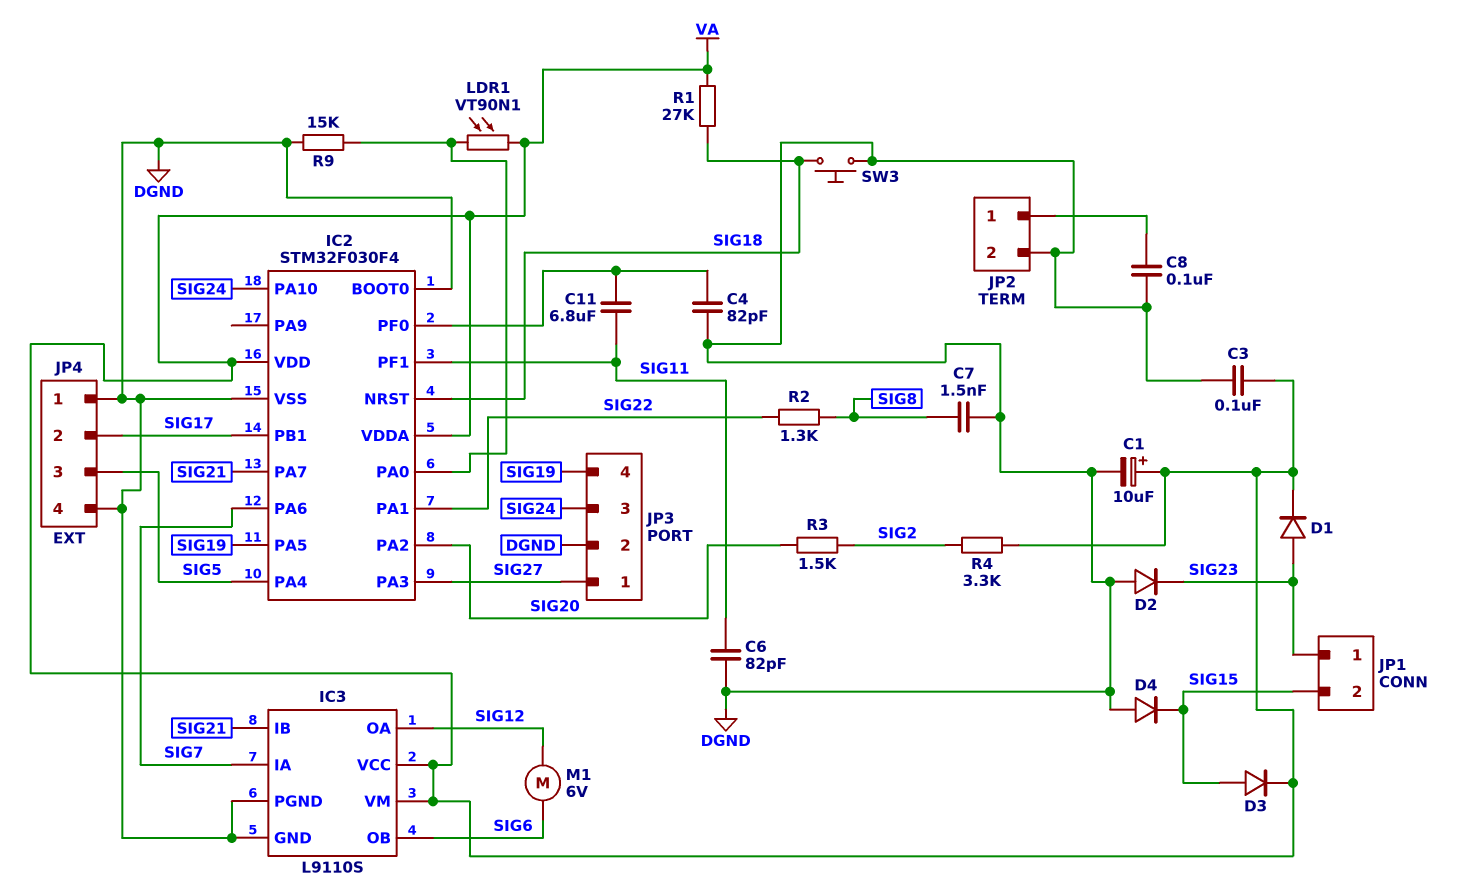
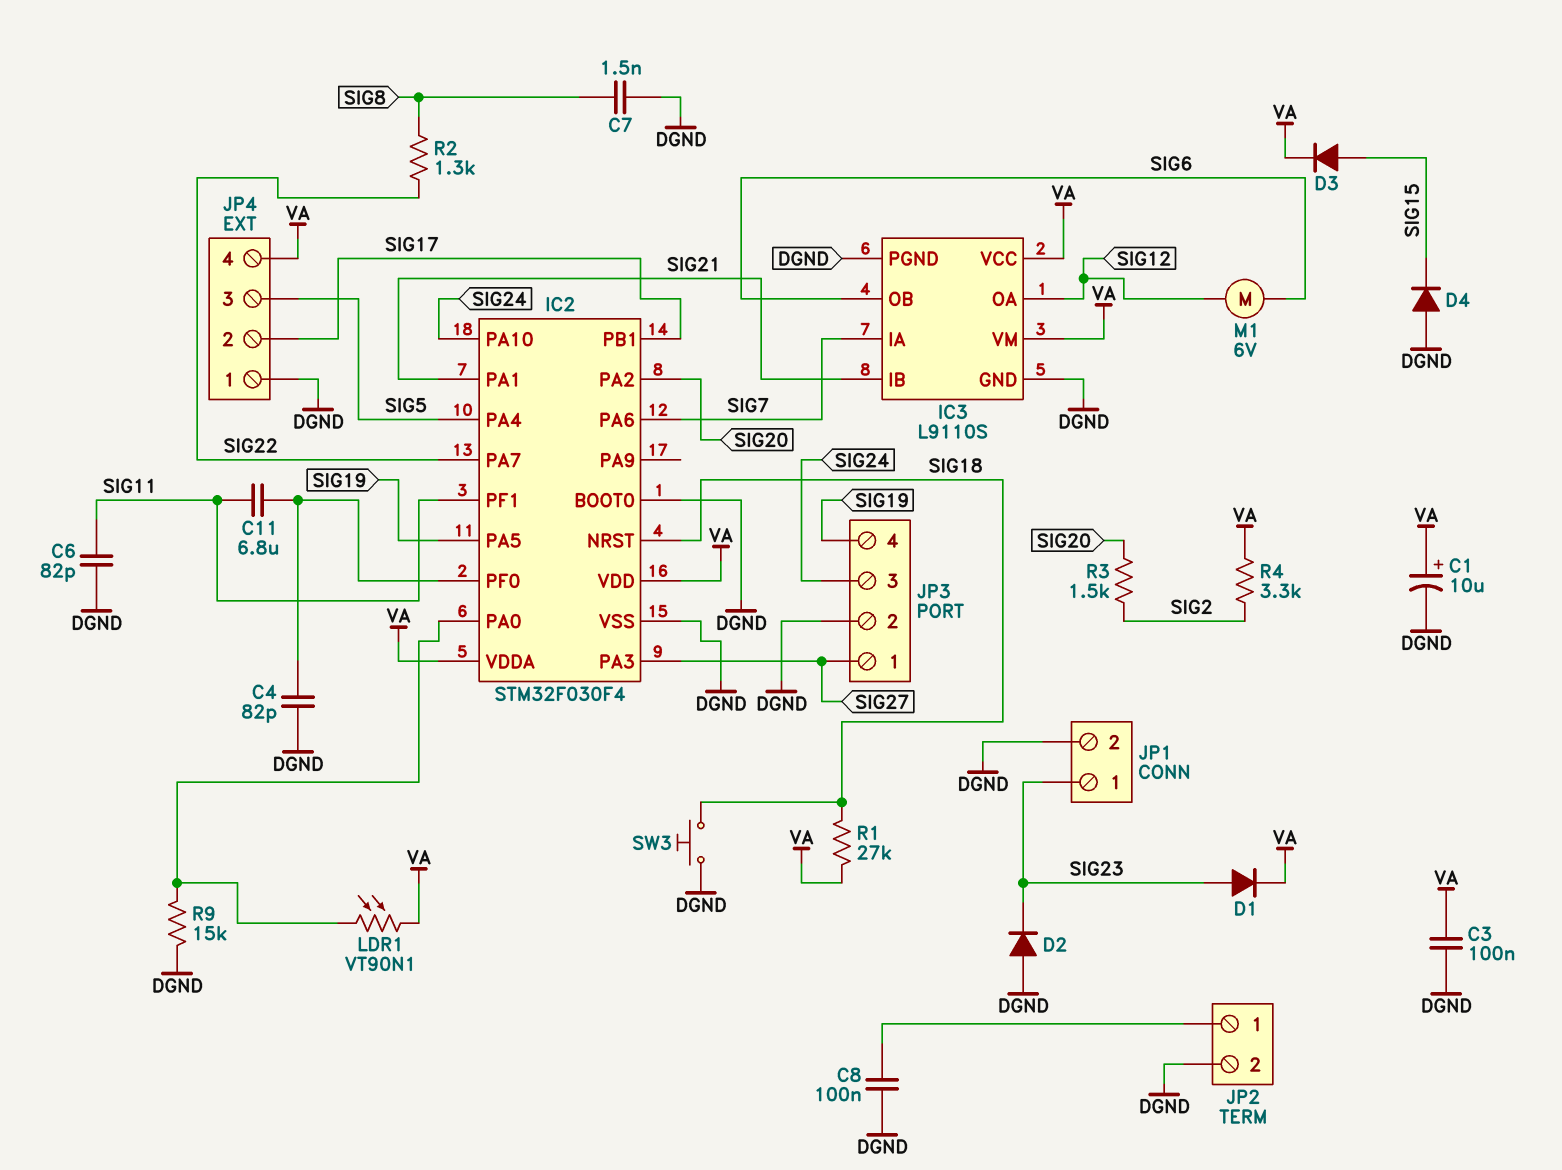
IC2 pin PA1: SIG22 -> SIG21
IC2 pin PA7: SIG21 -> SIG22
JP1 pin 2: SIG15 -> DGND
JP4 pin 4: DGND -> VA

